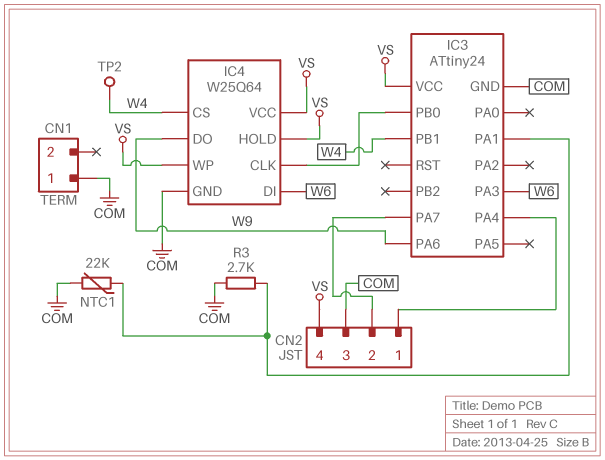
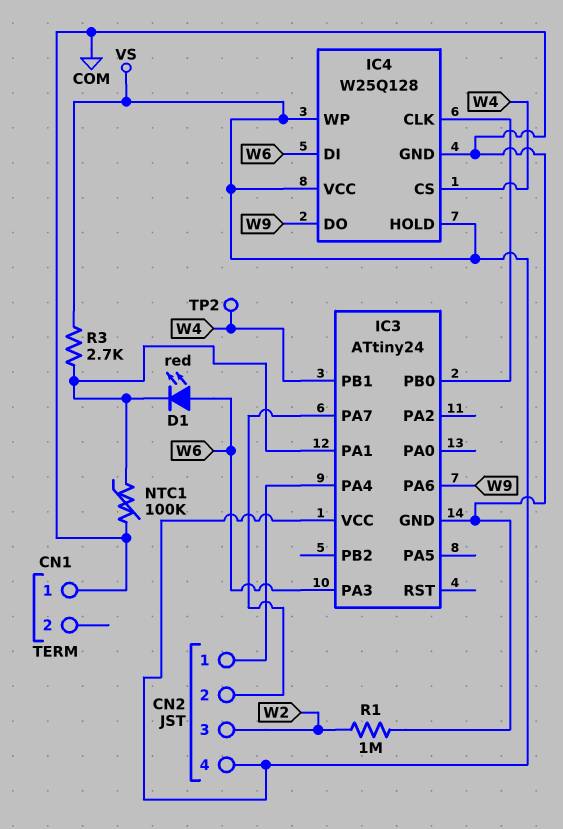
CN2 pin 3: COM -> W2
D1: none -> LED red (A W6, K IC3/PA1)
IC4: W25Q64 -> W25Q128
NTC1: 22k (COM, IC3/PA1) -> 100k (COM, IC3/PA1)
R1: none -> 1M (COM, W2)
R3: 2.7k (COM, IC3/PA1) -> 2.7k (IC3/PA1, VS)

